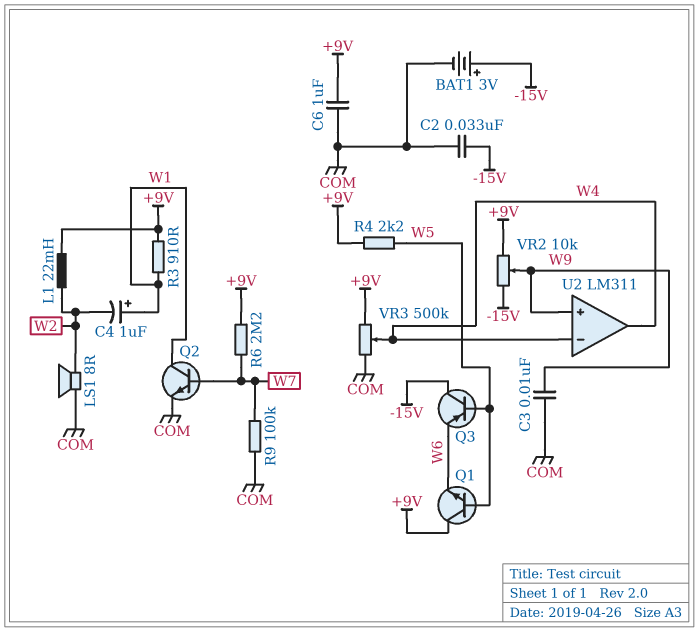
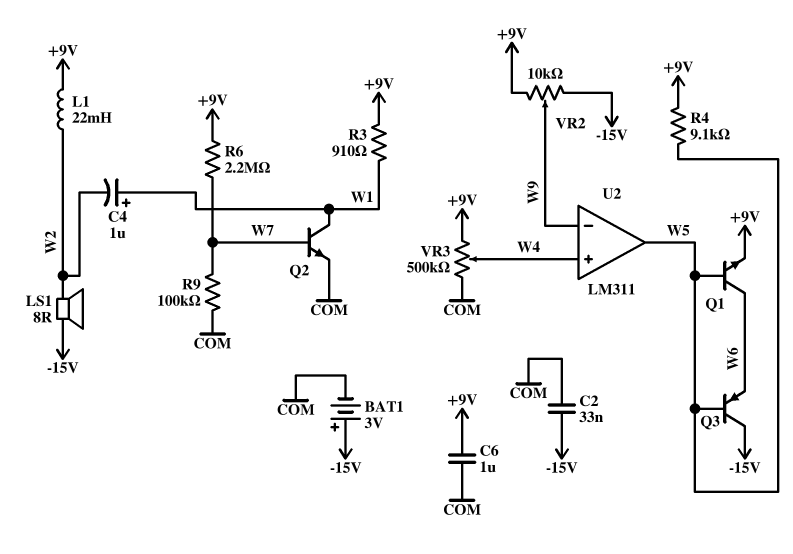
C3: 10nF (COM, W9) -> none
LS1: speaker 8R (COM, W2) -> speaker 8R (-15V, W2)
Q1: NPN (B W5, C +9V, E W6) -> NPN (B W5, C W6, E +9V)
R4: 2.2k (+9V, W5) -> 9.1k (+9V, W5)
U2 pin in+: W9 -> W4
U2 pin in-: W4 -> W9
U2 pin out: W4 -> W5

